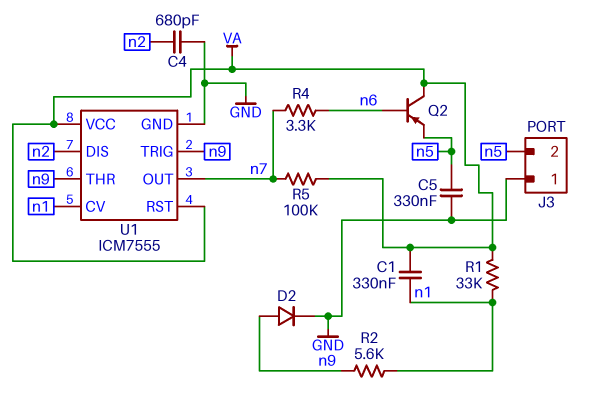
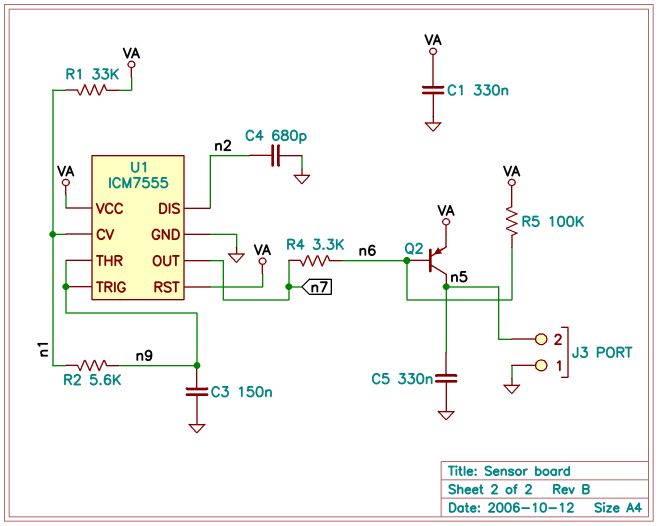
C1: 330nF (VA, n1) -> 330nF (GND, VA)
C3: none -> 150nF (GND, n9)
D2: diode (A n9, K GND) -> none
Q2: PNP (B n6, C VA, E n5) -> PNP (B n6, C n5, E VA)
R5: 100k (VA, n7) -> 100k (VA, n6)

